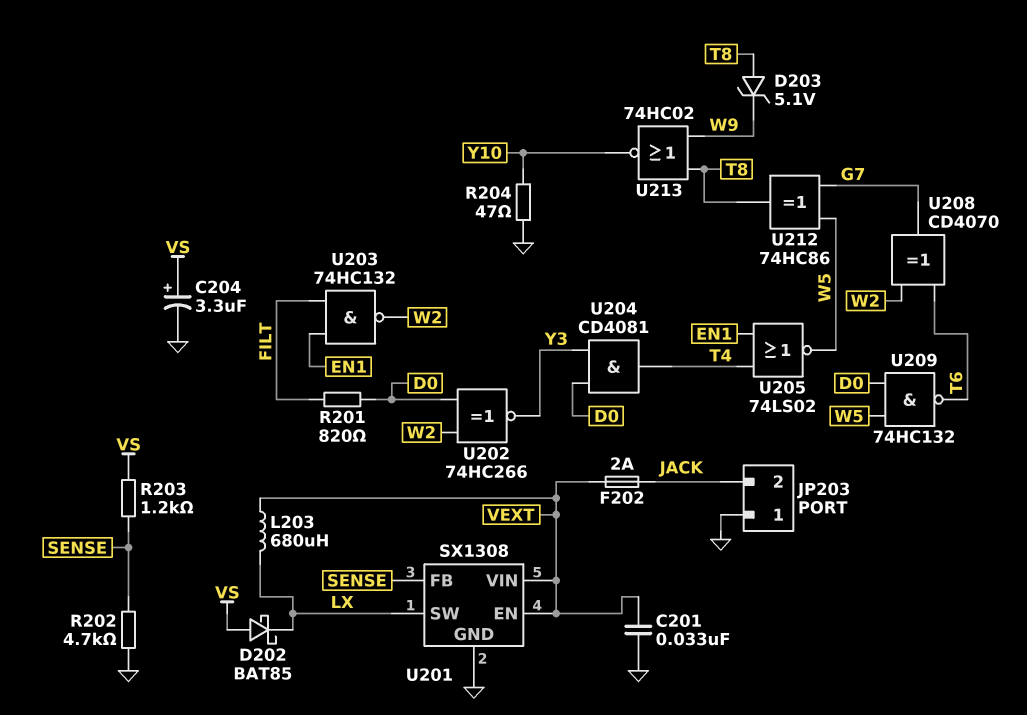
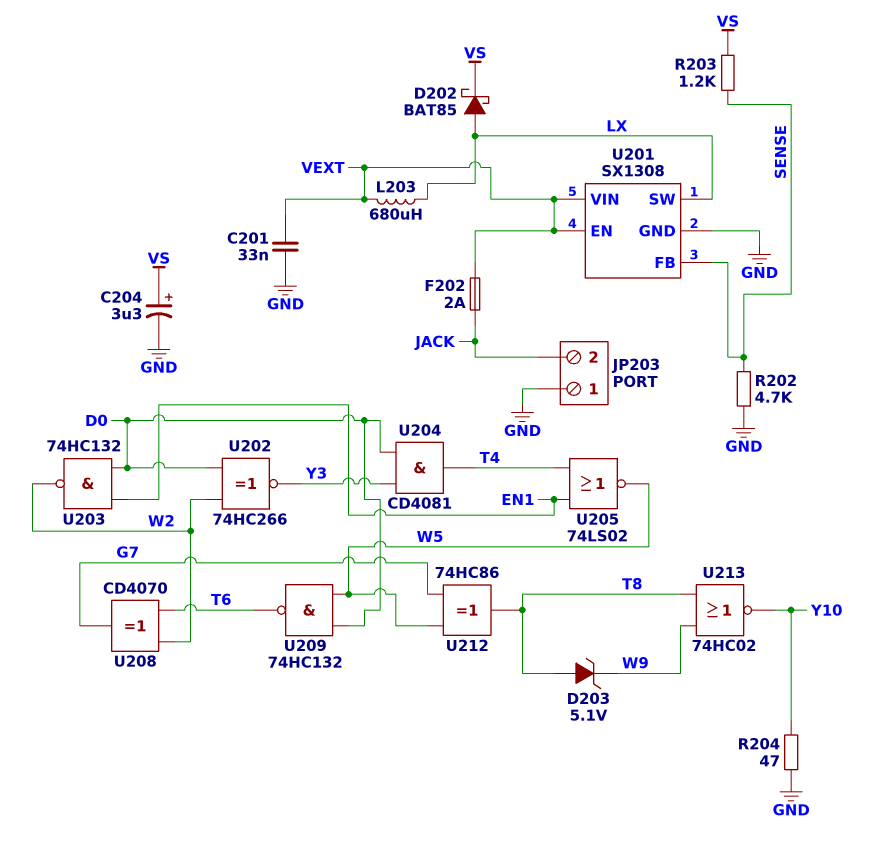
D202: schottky BAT85 (A VS, K LX) -> schottky BAT85 (A LX, K VS)
R201: 820 (D0, FILT) -> none
U203: NAND 74HC132 (in EN1, in FILT, out W2) -> NAND 74HC132 (in D0, in EN1, out W2)

